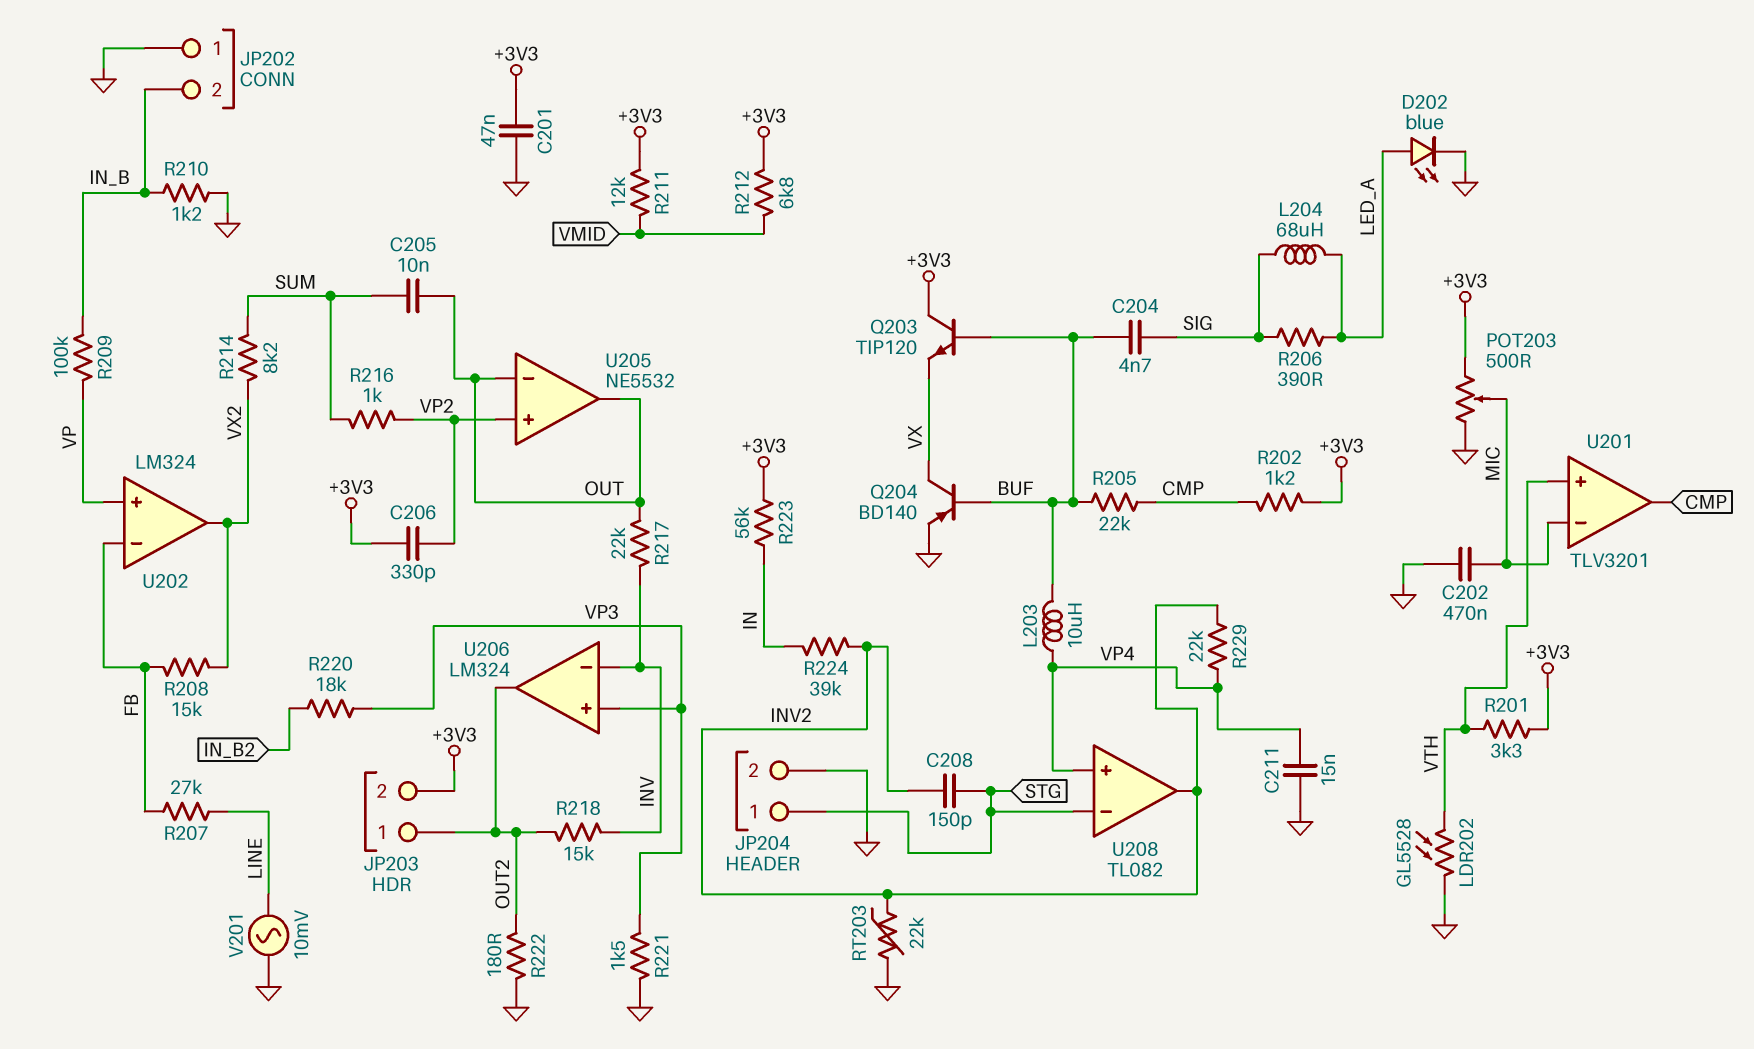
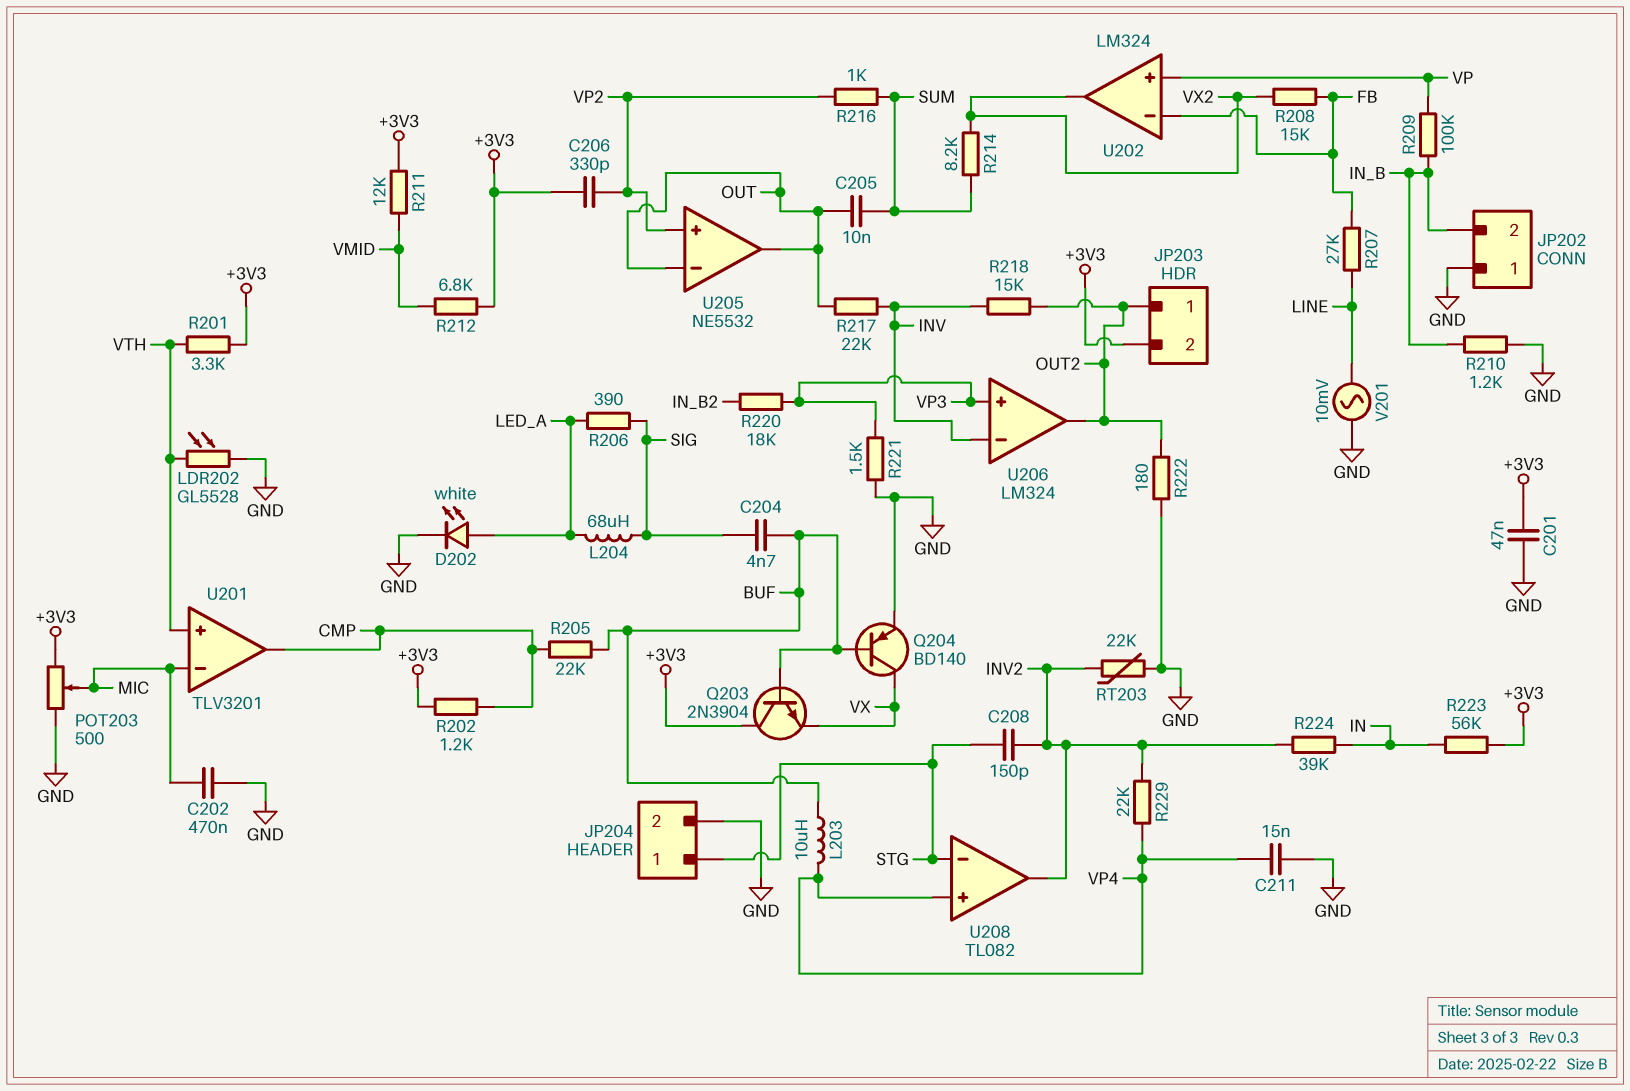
D202: LED blue (A LED_A, K GND) -> LED white (A LED_A, K GND)
Q203: NPN TIP120 (B BUF, C +3V3, E VX) -> NPN 2N3904 (B BUF, C +3V3, E VX)

